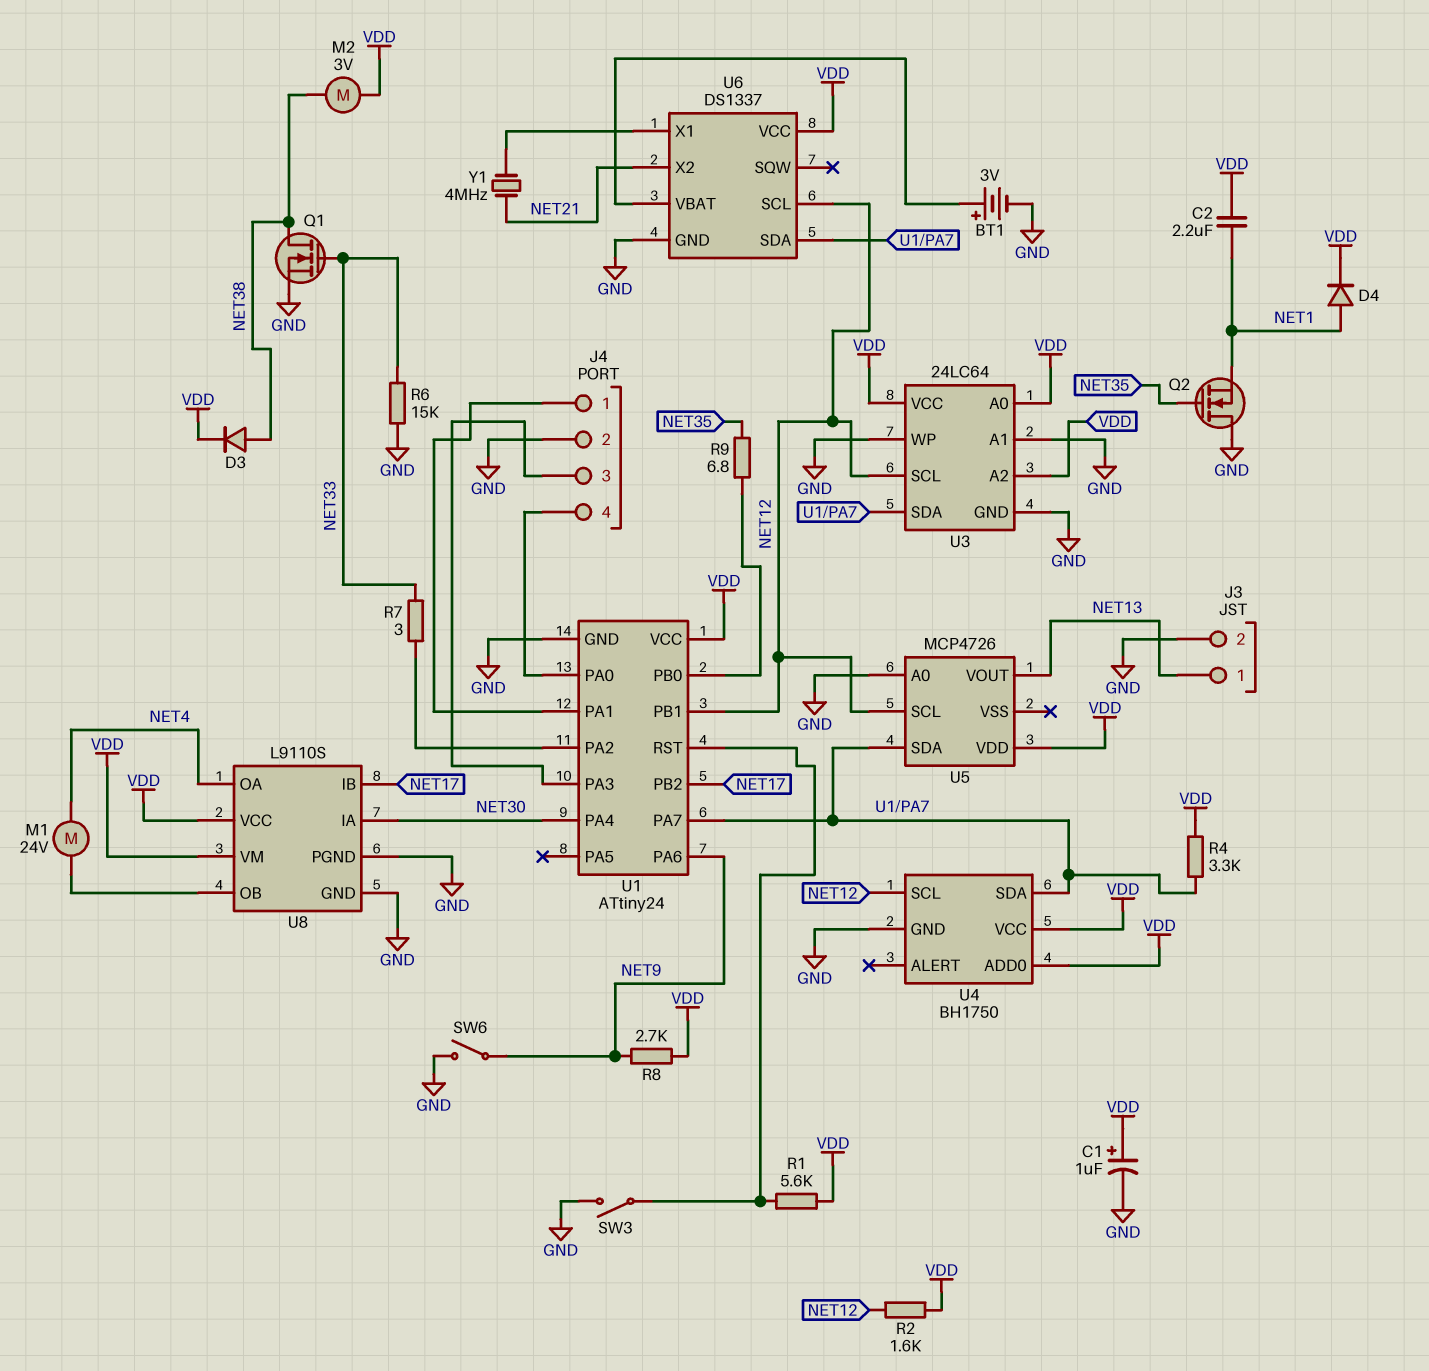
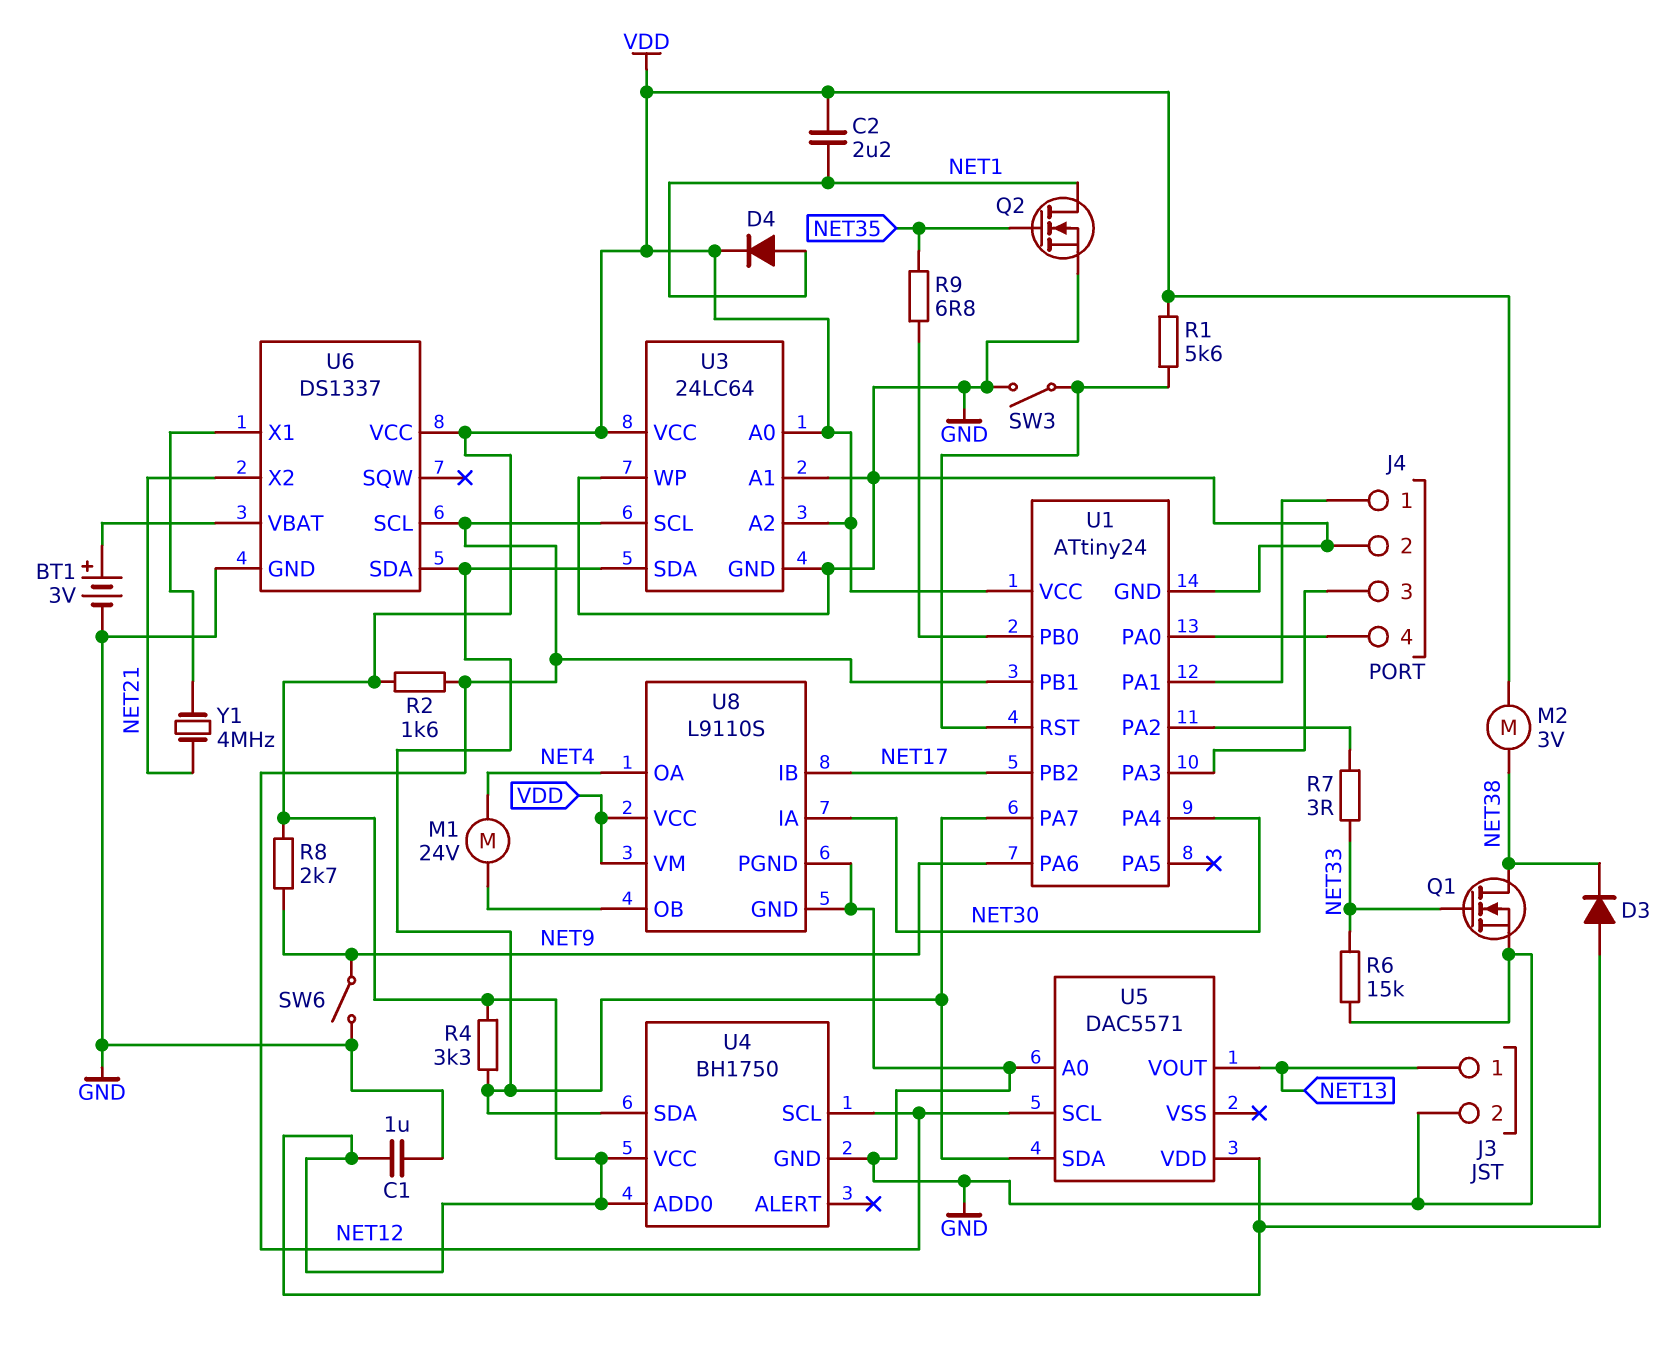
C1: 1uF (plus VDD, minus GND) -> 1uF (GND, VDD)
D3: diode (A NET38, K VDD) -> diode (A VDD, K NET38)
Q2: NMOS (G NET35, D GND, S NET1) -> NMOS (G NET35, D NET1, S GND)
U5: MCP4726 -> DAC5571

